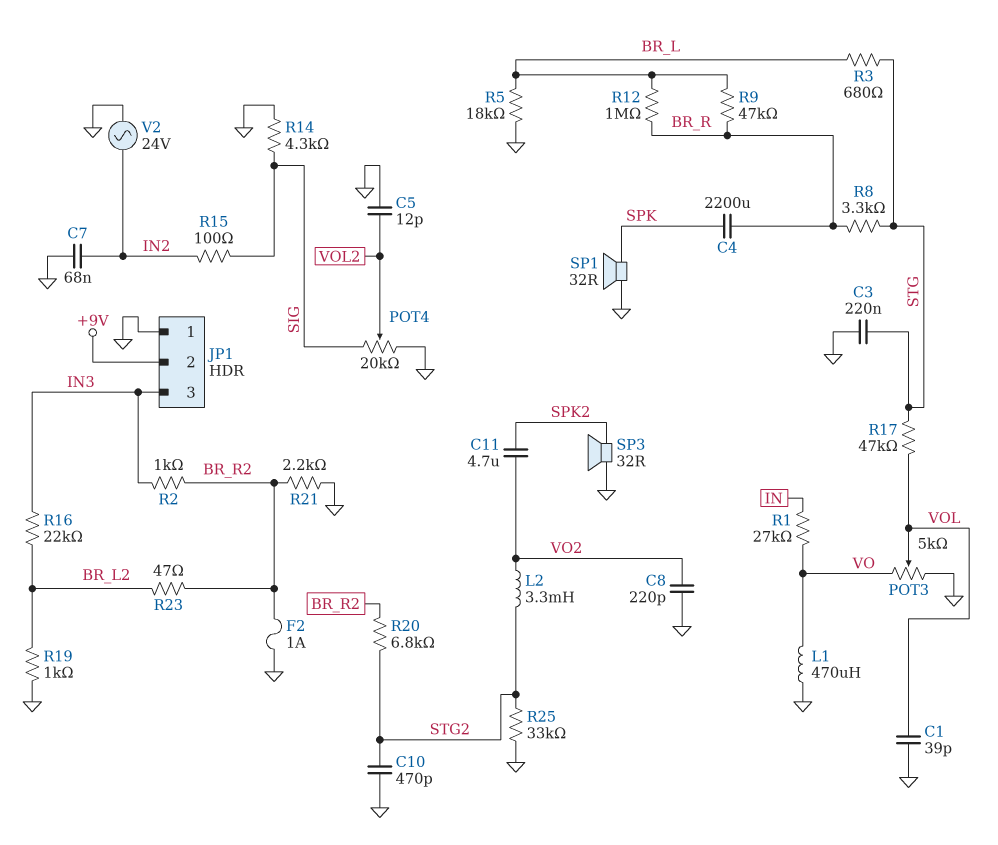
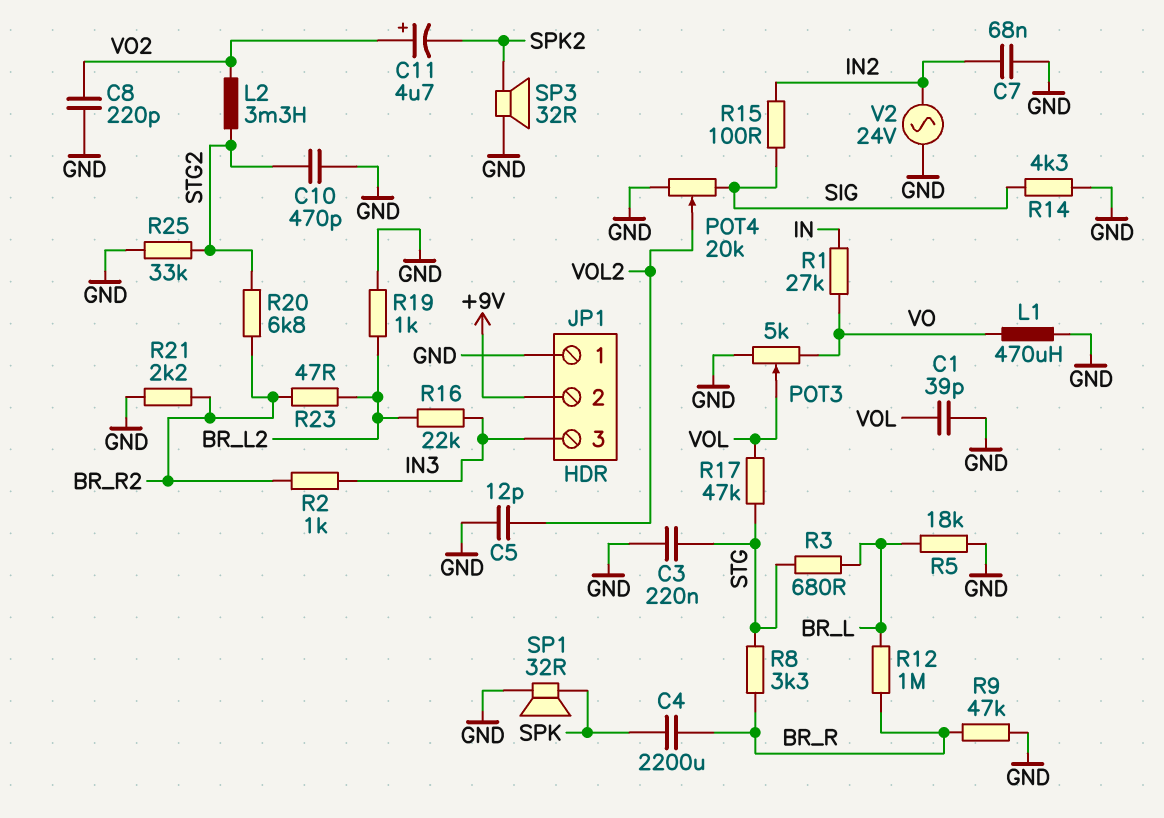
C11: 4.7uF (SPK2, VO2) -> 4.7uF (plus VO2, minus SPK2)
F2: 1A (BR_R2, GND) -> none
R9: 47k (BR_L, BR_R) -> 47k (BR_R, GND)

